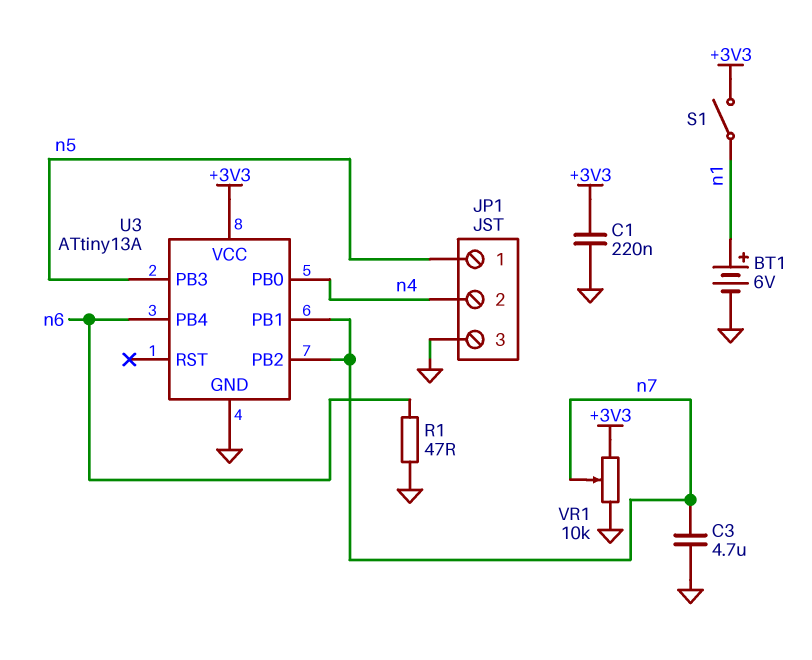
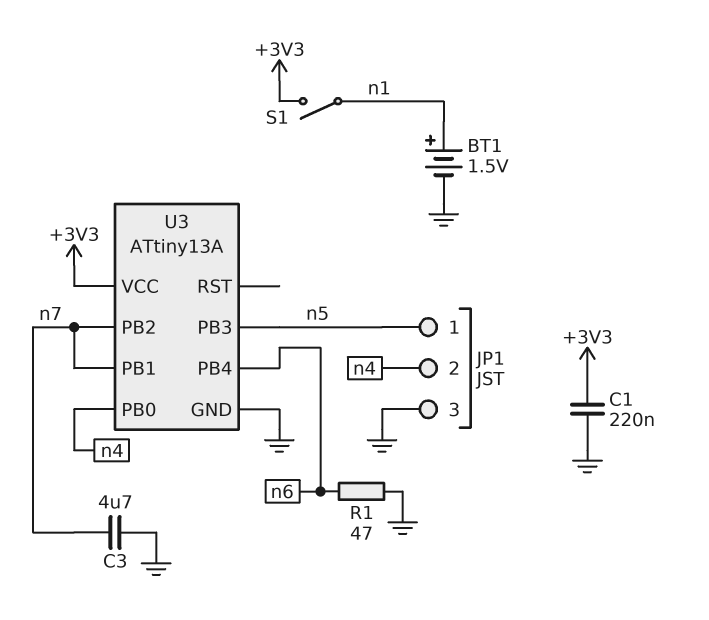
BT1: 6V (plus n1, minus GND) -> 1.5V (plus n1, minus GND)
VR1: 10k (+3V3, GND, wiper n7) -> none

